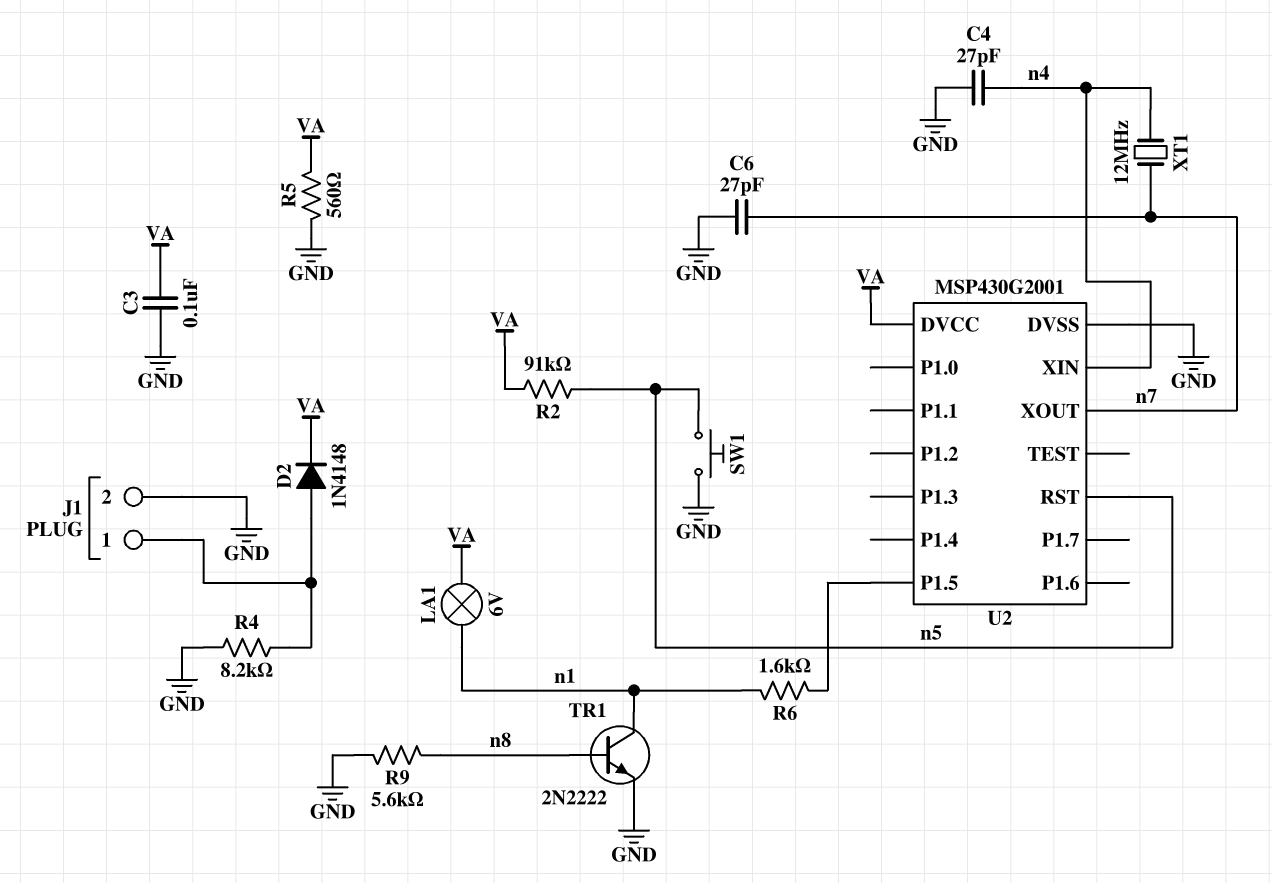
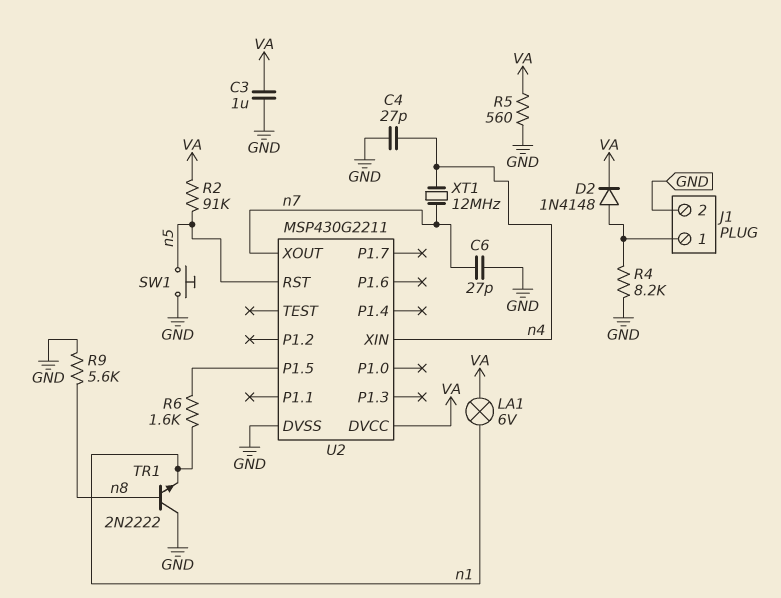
C3: 100nF (GND, VA) -> 1uF (GND, VA)
TR1: NPN 2N2222 (B n8, C n1, E GND) -> NPN 2N2222 (B n8, C GND, E n1)
U2: MSP430G2001 -> MSP430G2211

